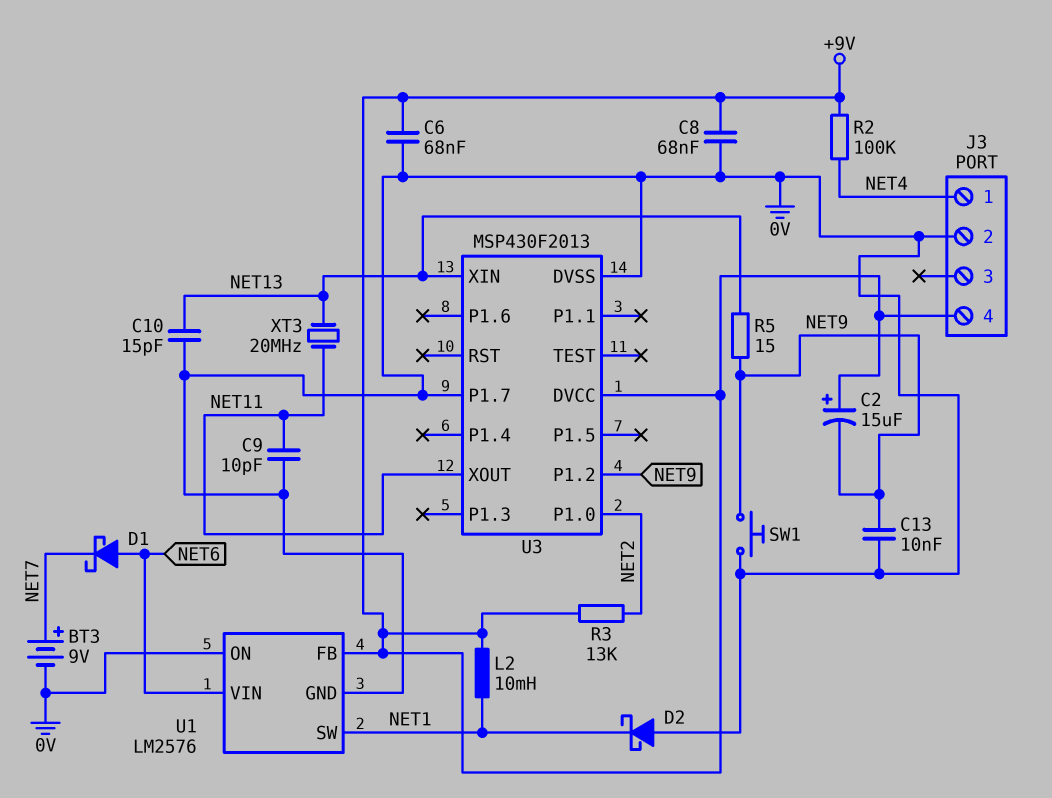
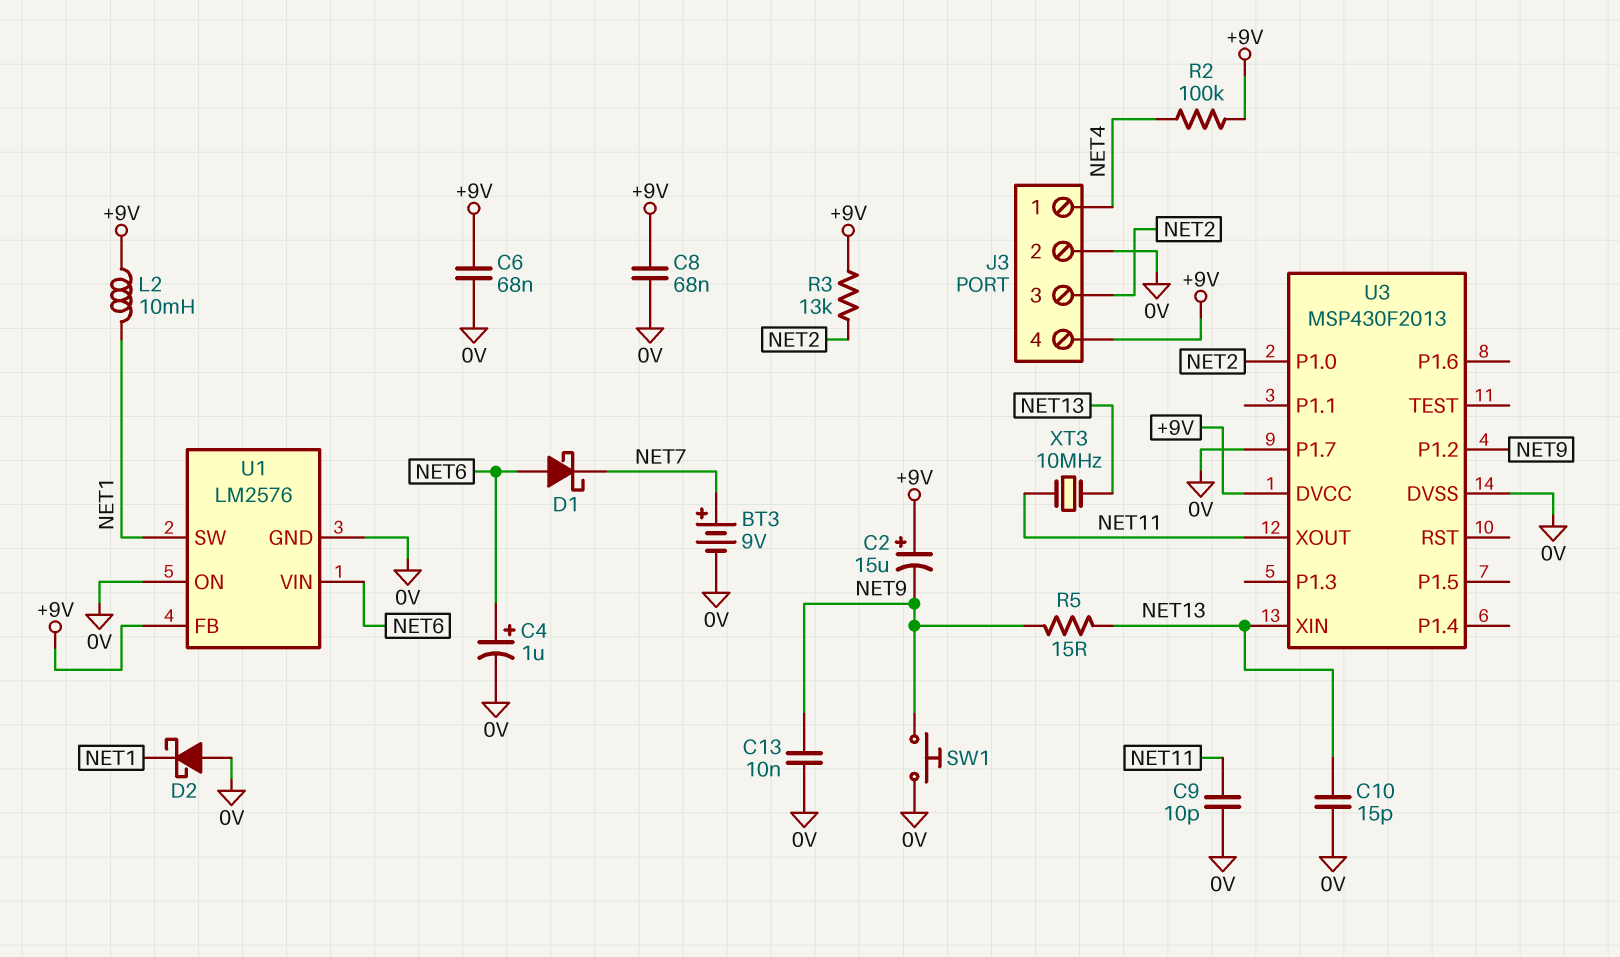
C4: none -> 1uF (plus NET6, minus 0V)
J3 pin 3: none -> NET2
XT3: 20MHz (NET11, NET13) -> 10MHz (NET11, NET13)

